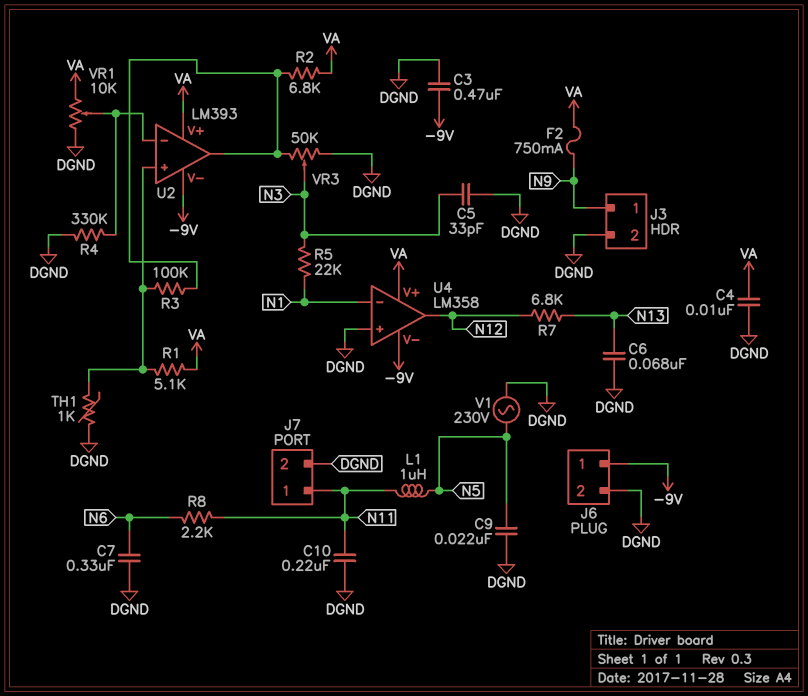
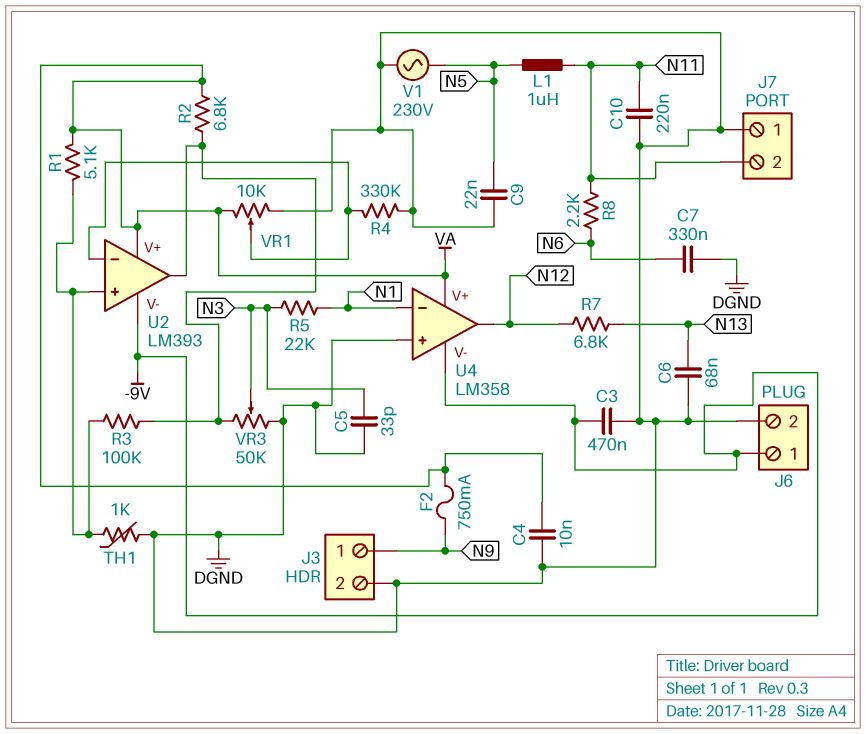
J7 pin 1: N11 -> DGND
J7 pin 2: DGND -> N11

